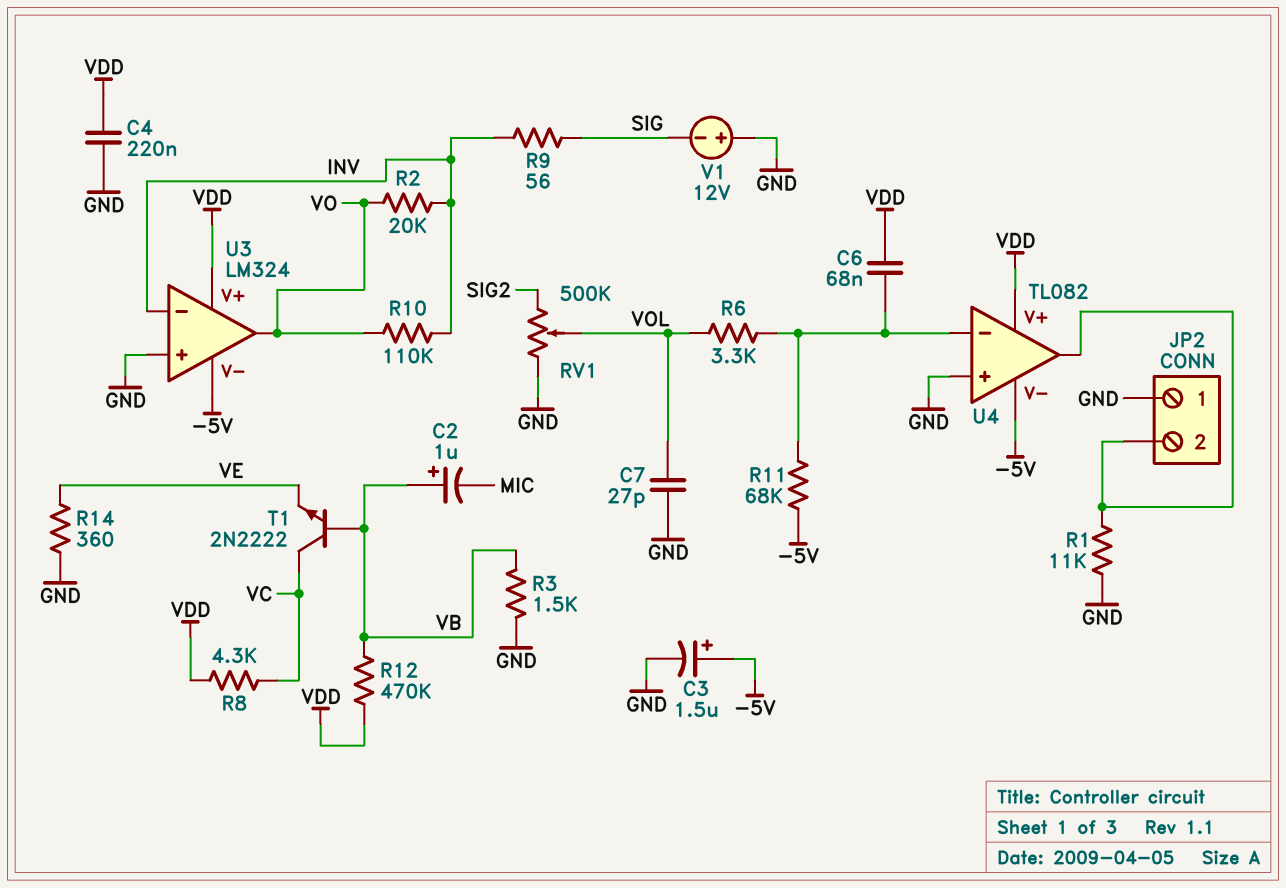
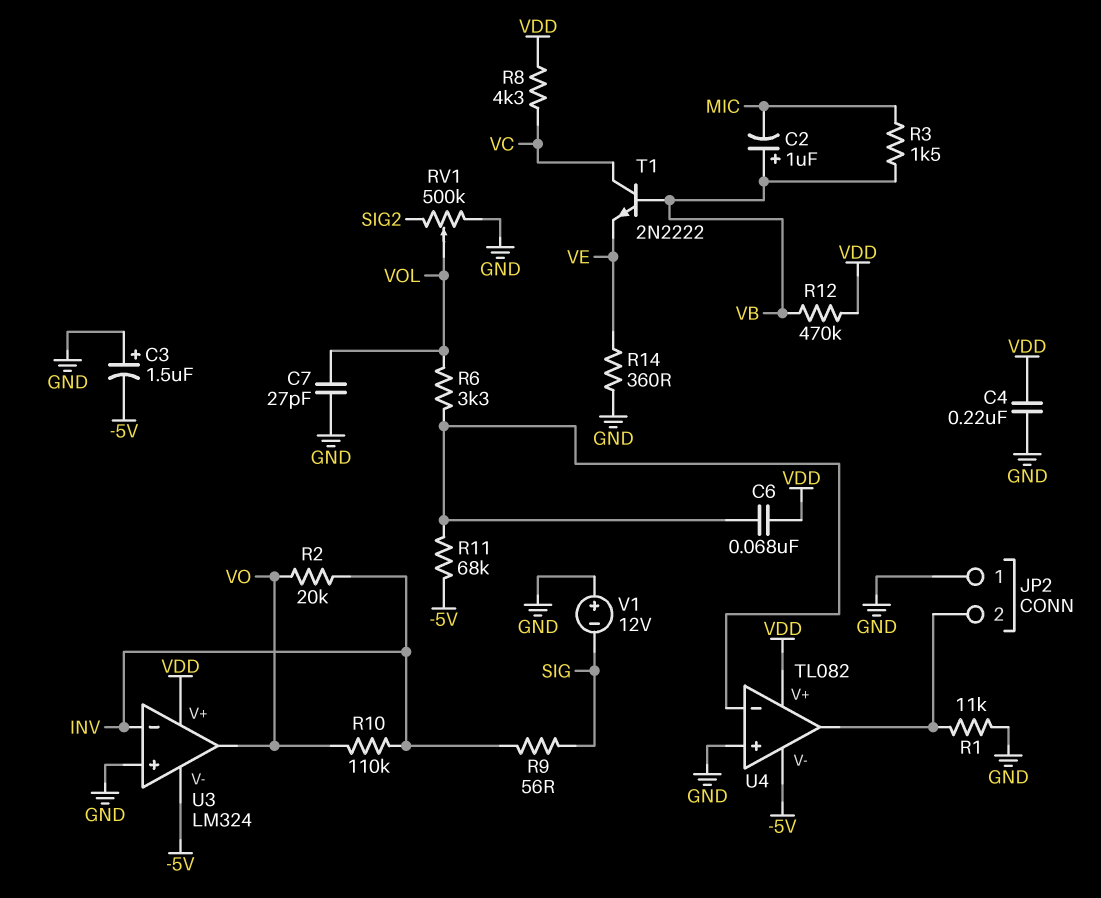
C3: 1.5uF (plus -5V, minus GND) -> 1.5uF (plus GND, minus -5V)
R3: 1.5k (GND, VB) -> 1.5k (MIC, VB)

